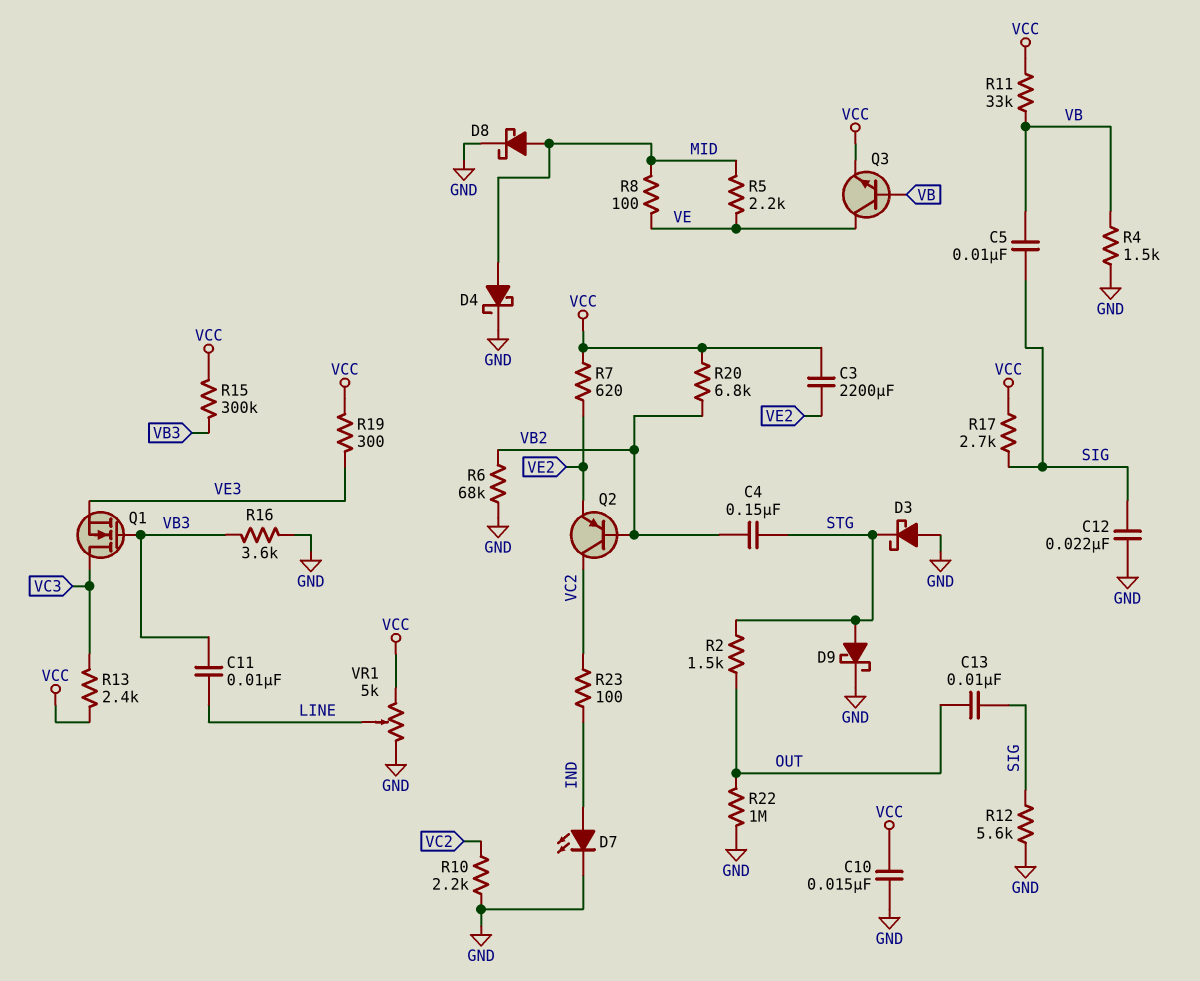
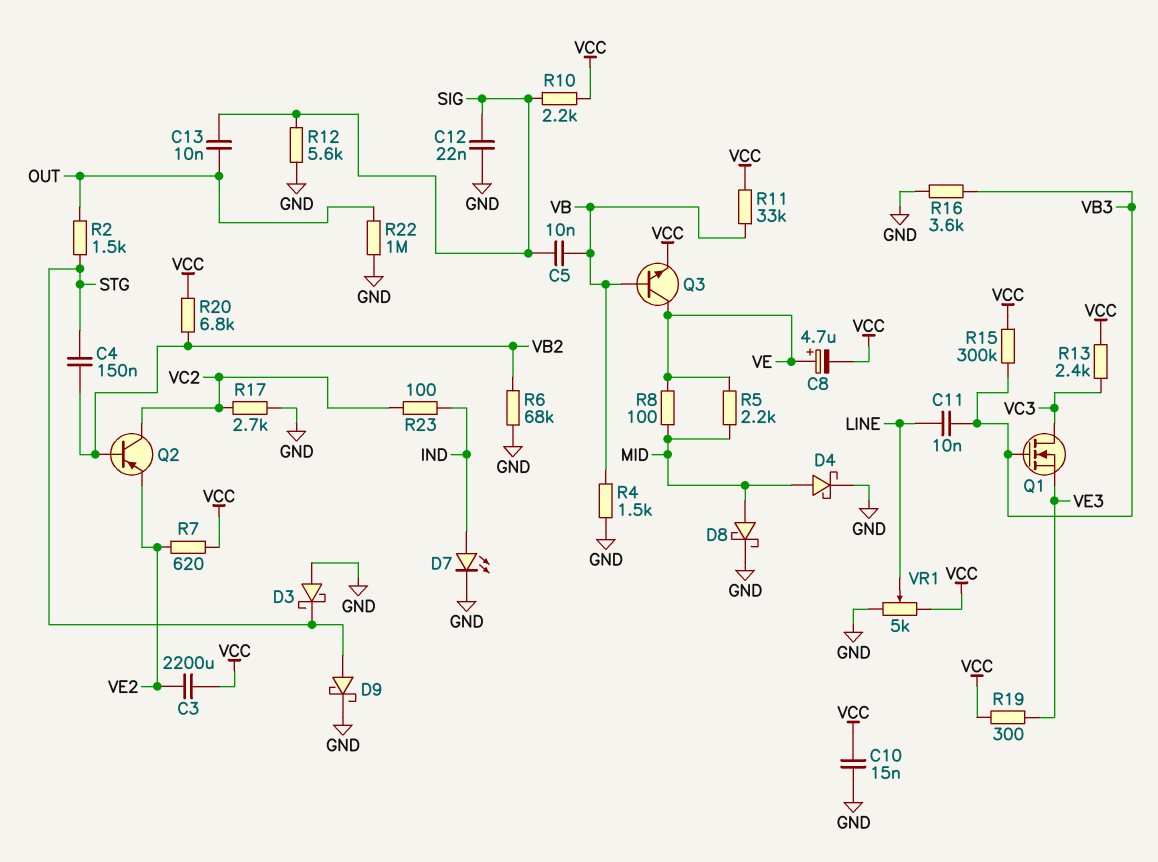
C8: none -> 4.7uF (plus VE, minus VCC)
R10: 2.2k (GND, VC2) -> 2.2k (SIG, VCC)
R17: 2.7k (SIG, VCC) -> 2.7k (GND, VC2)

